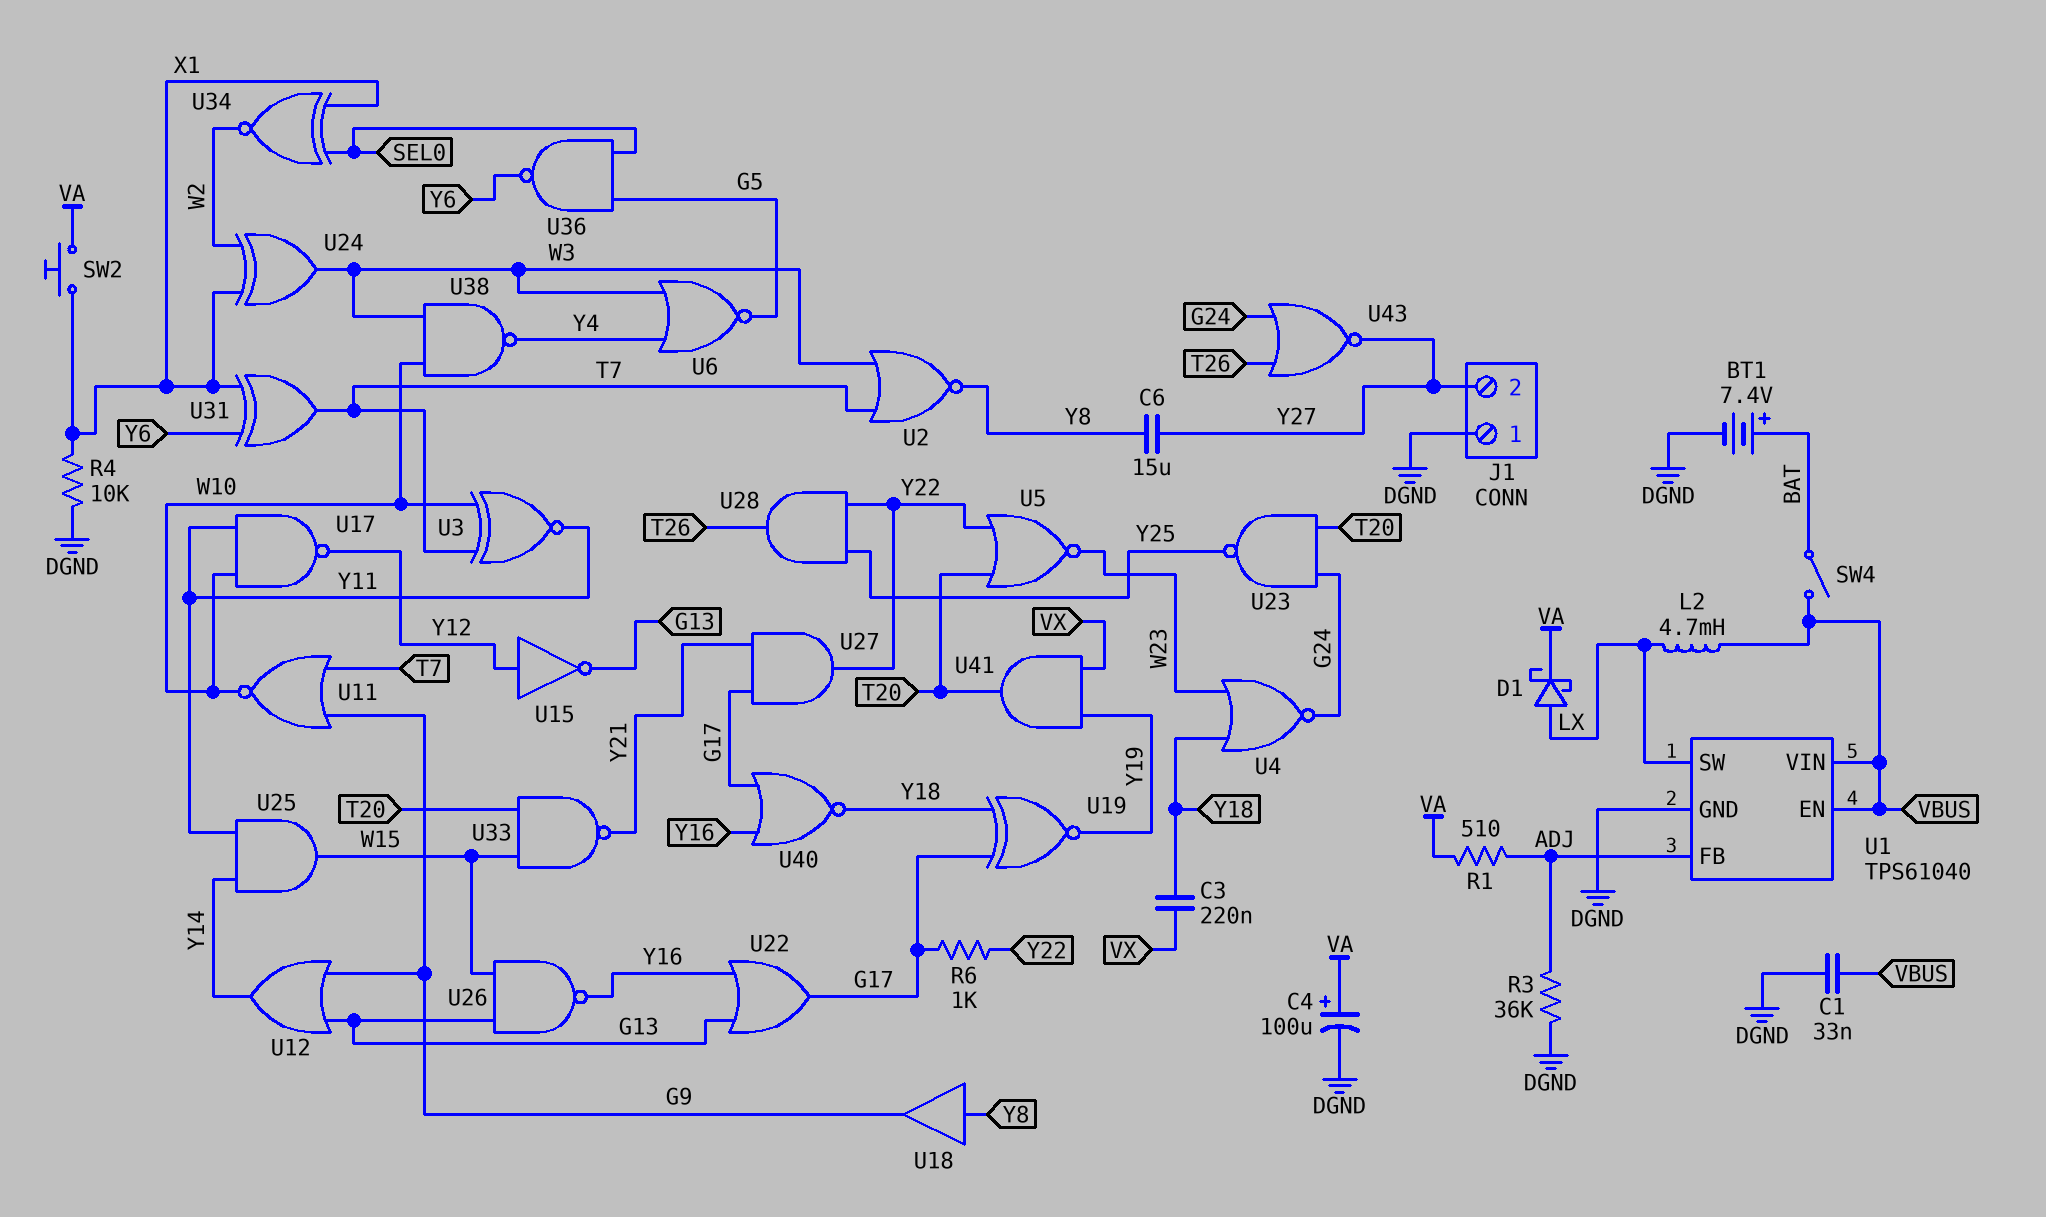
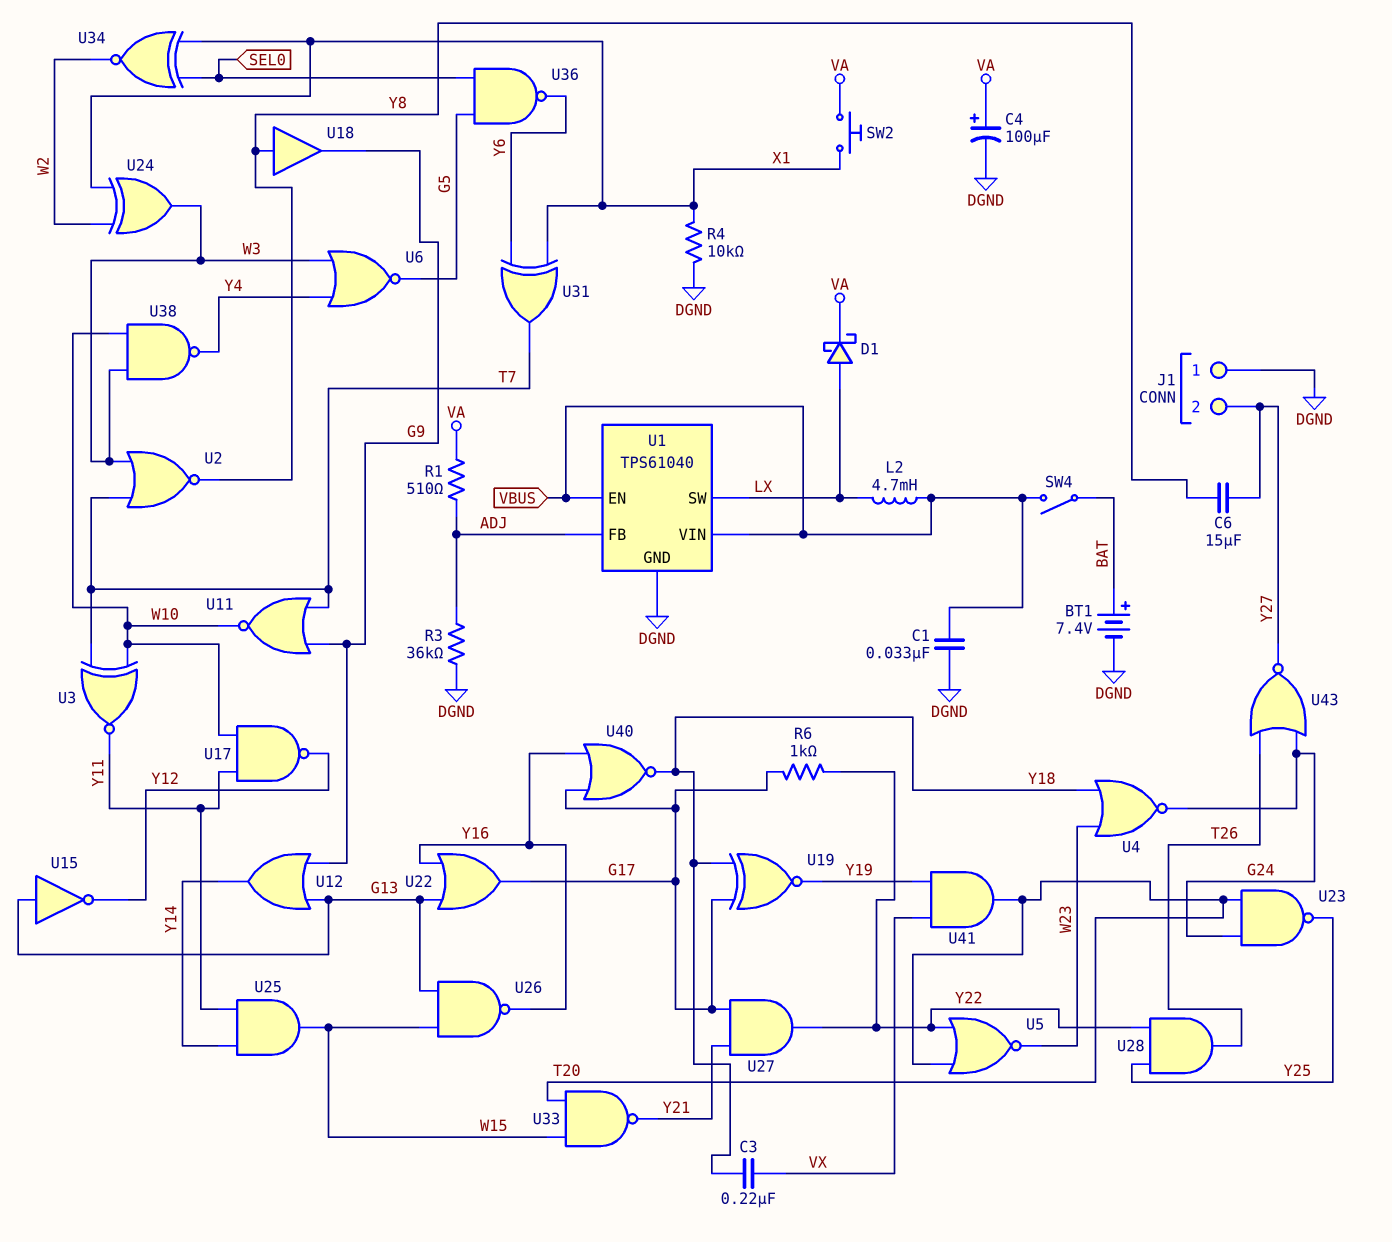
U15: NOT (in Y12, out G13) -> NOT (in G13, out Y12)

